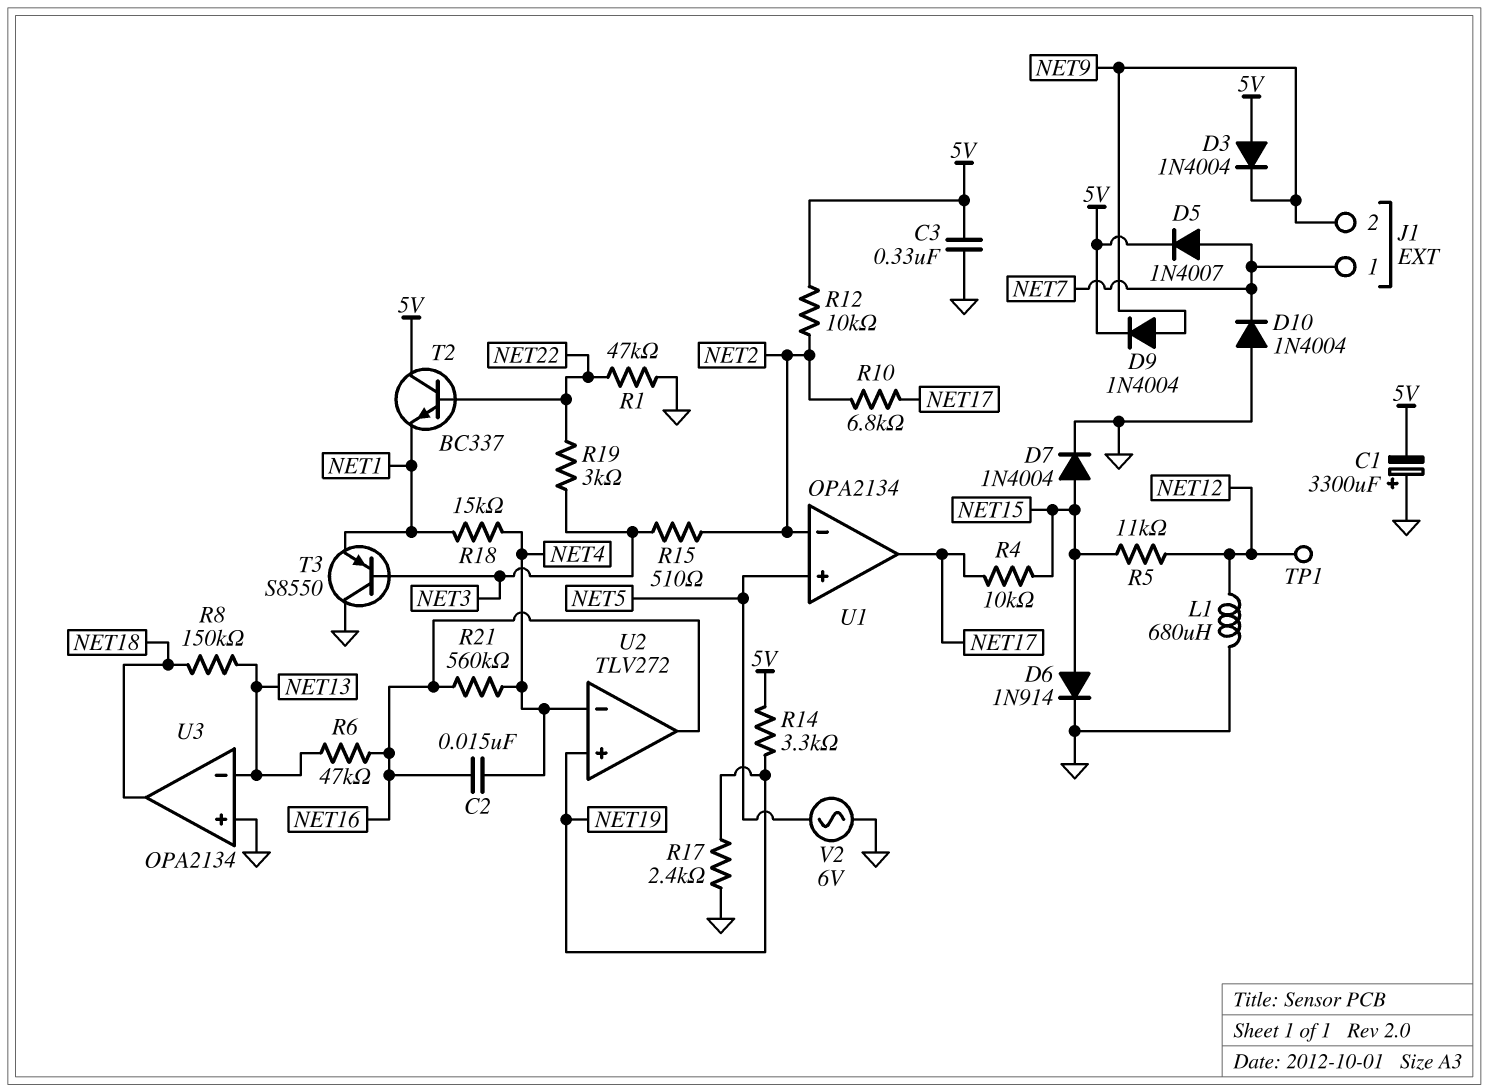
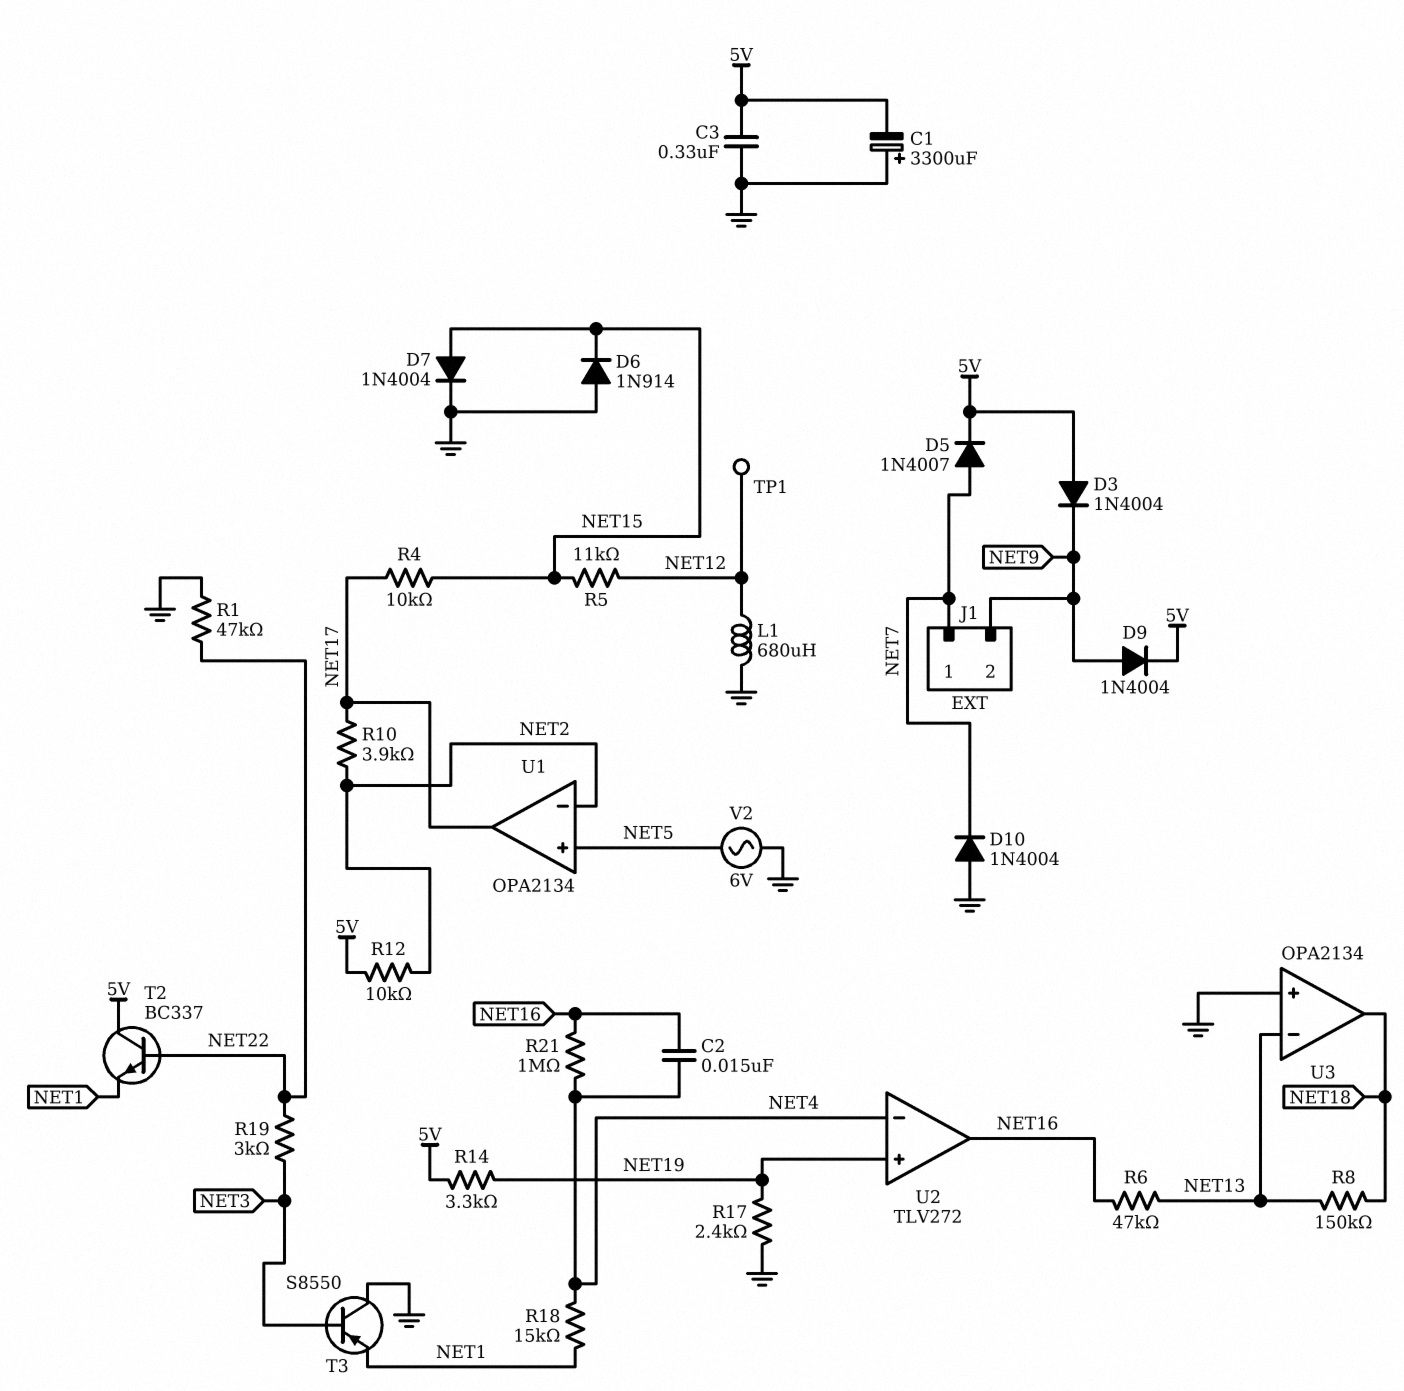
D6: diode 1N914 (A NET15, K GND) -> diode 1N914 (A GND, K NET15)
R10: 6.8k (NET2, NET17) -> 3.9k (NET2, NET17)
R15: 510 (NET2, NET3) -> none
R21: 560k (NET4, NET16) -> 1M (NET4, NET16)

